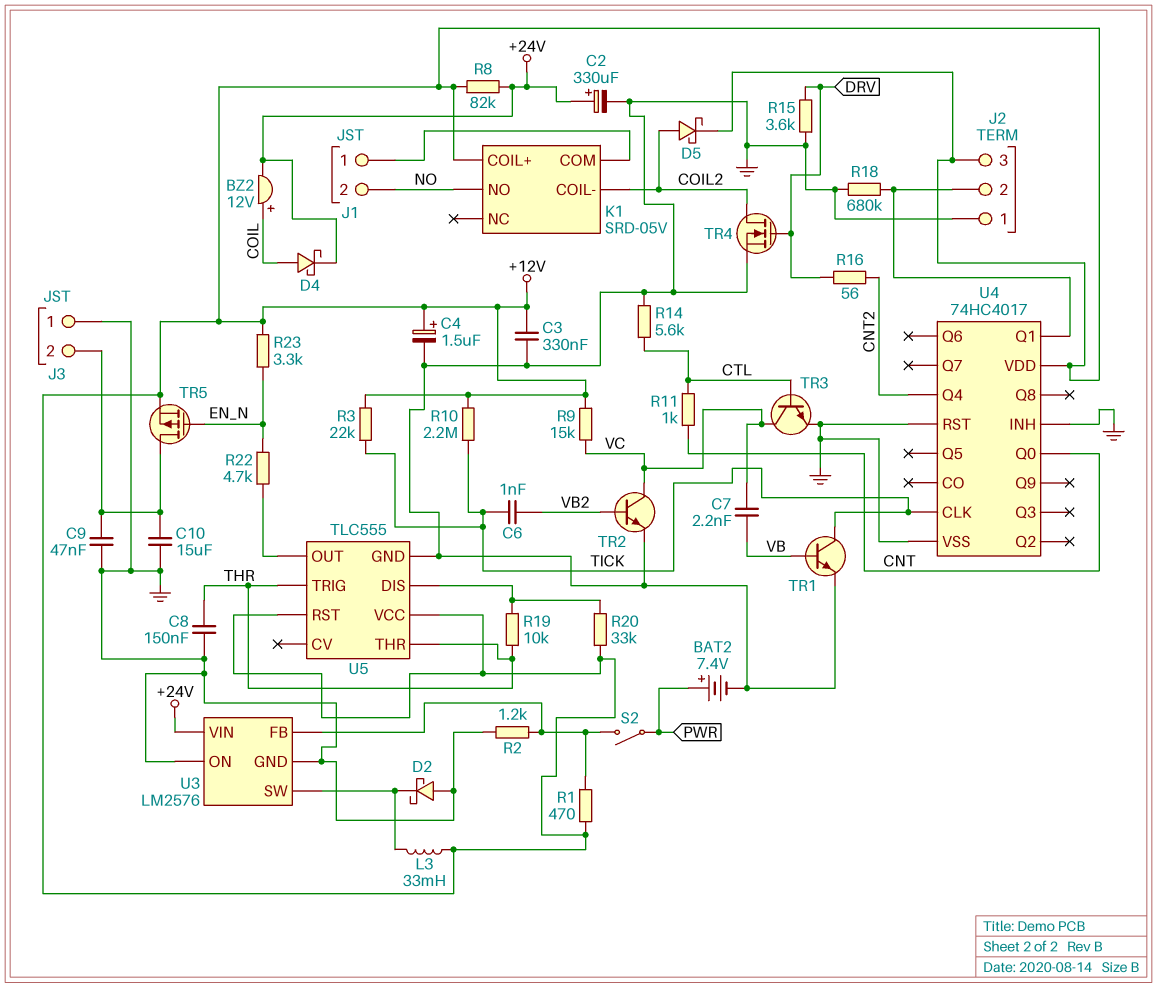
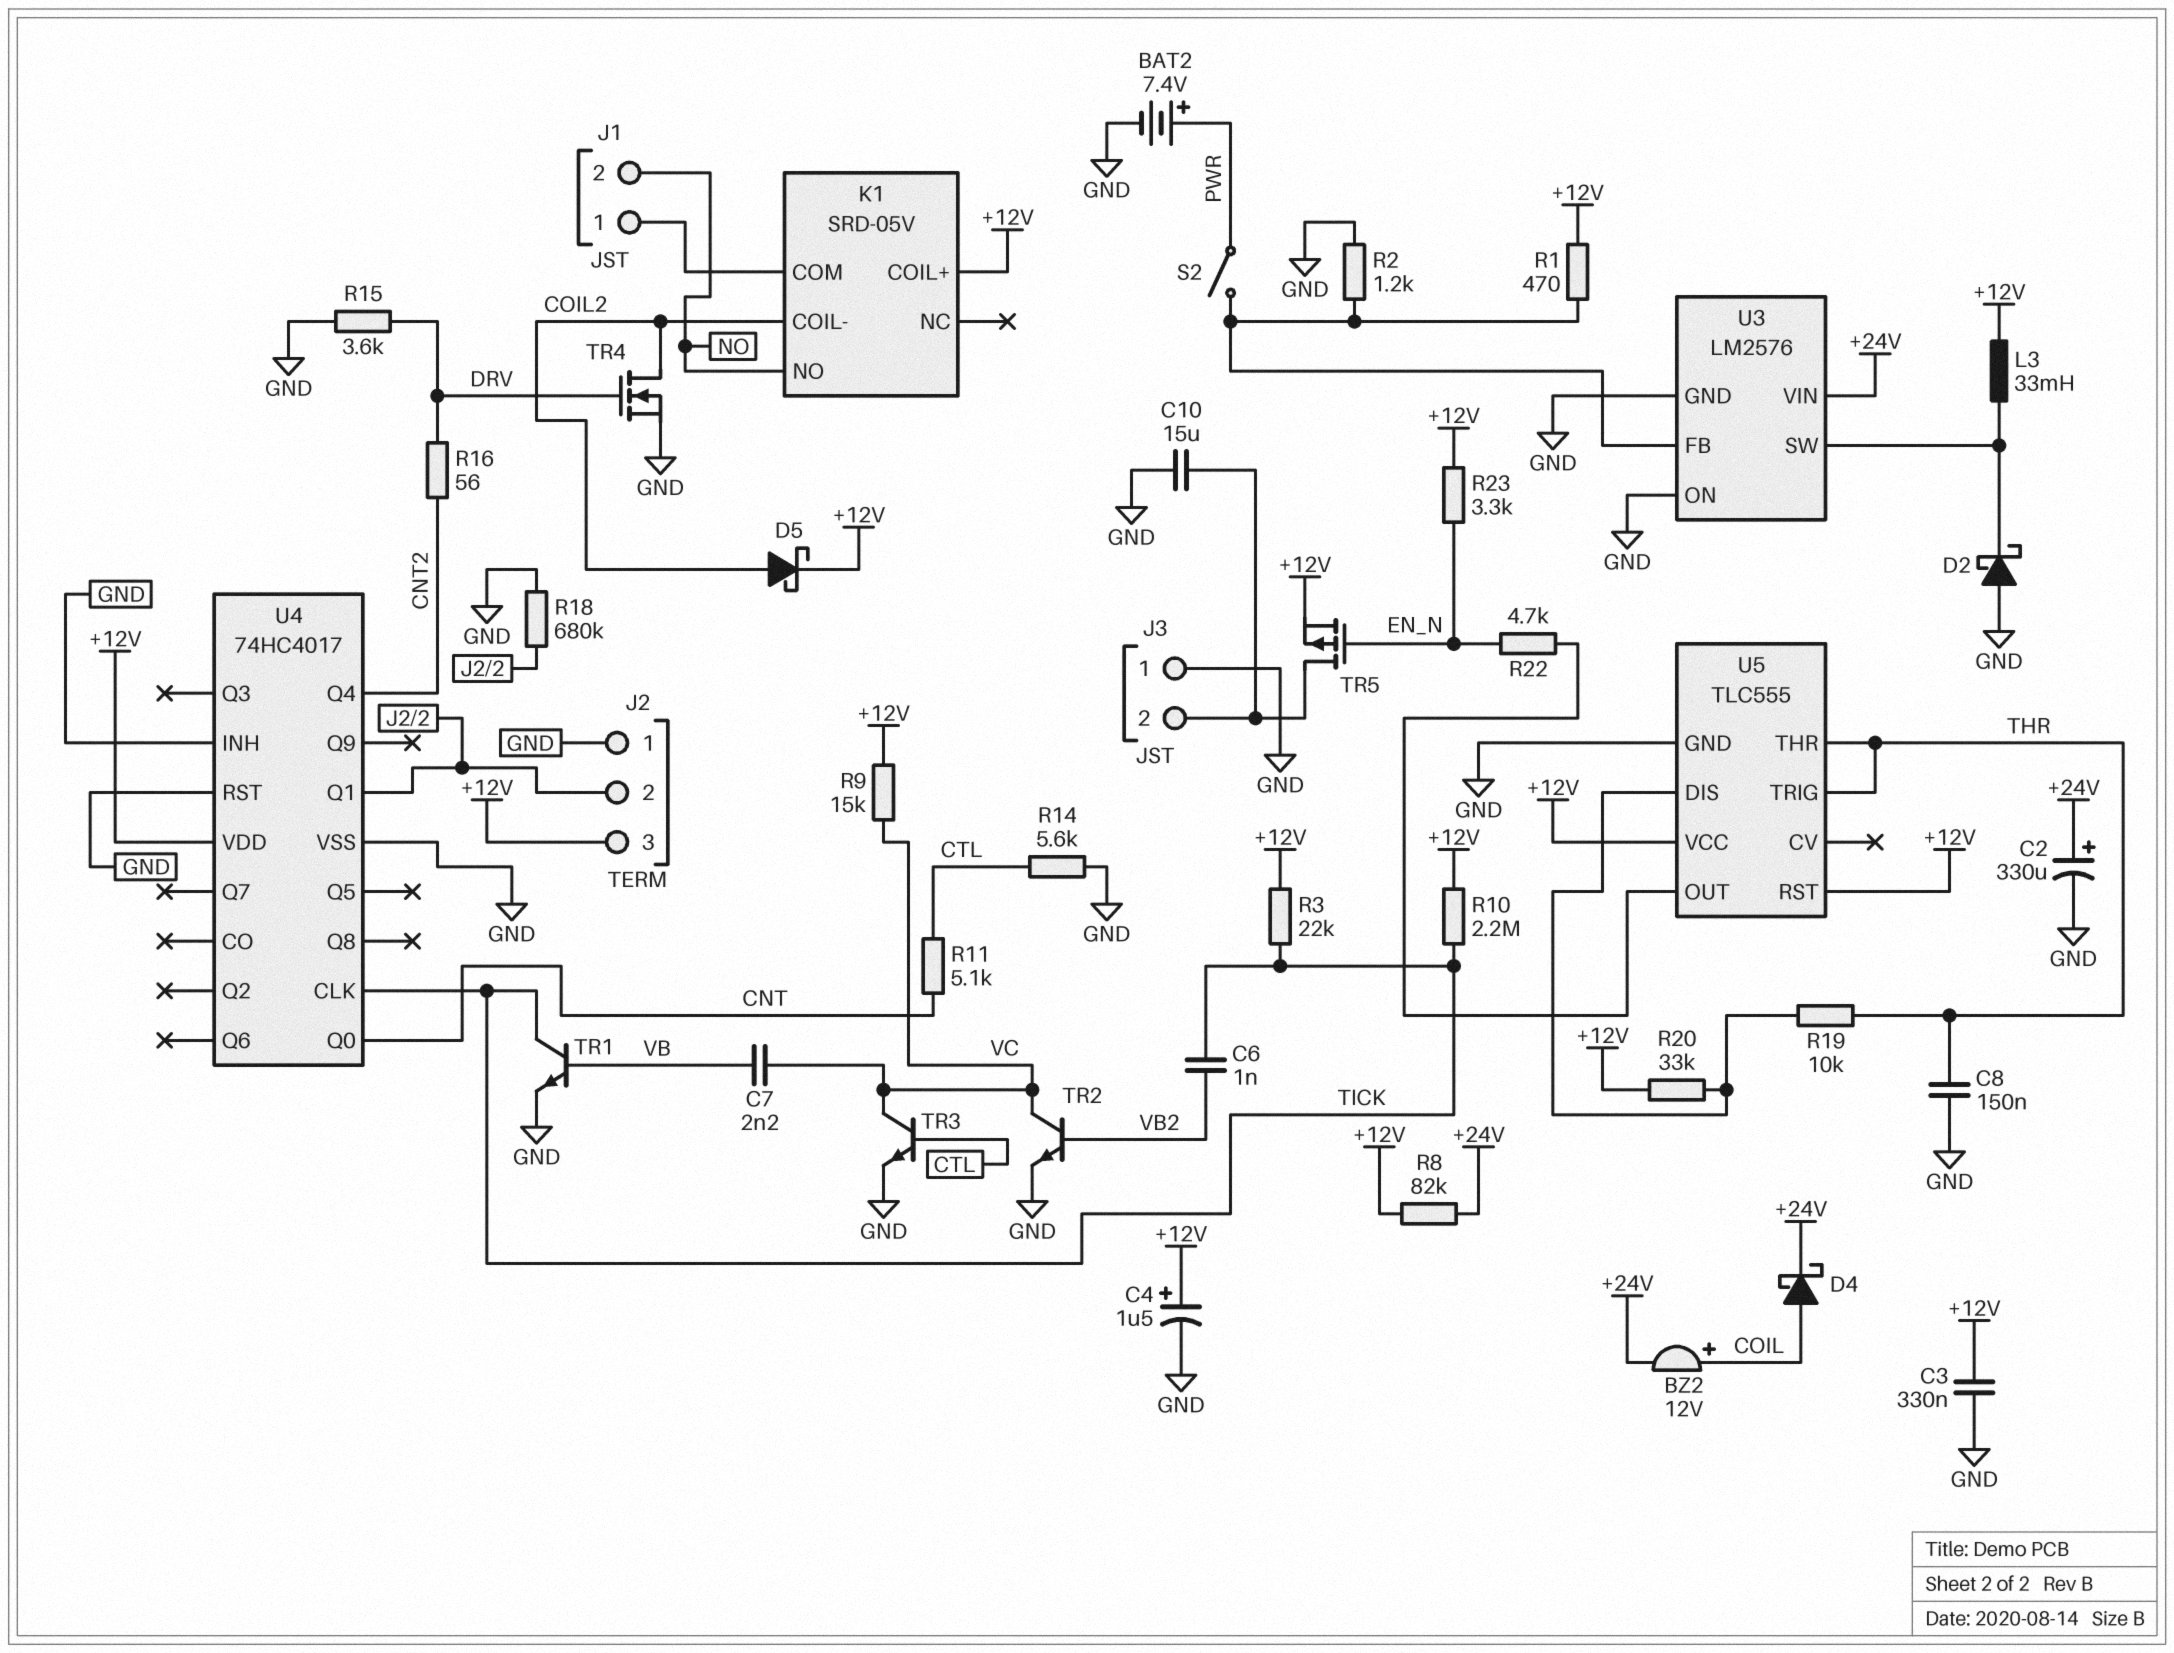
C9: 47nF (GND, J3/2) -> none
R11: 1k (CNT, CTL) -> 5.1k (CNT, CTL)

